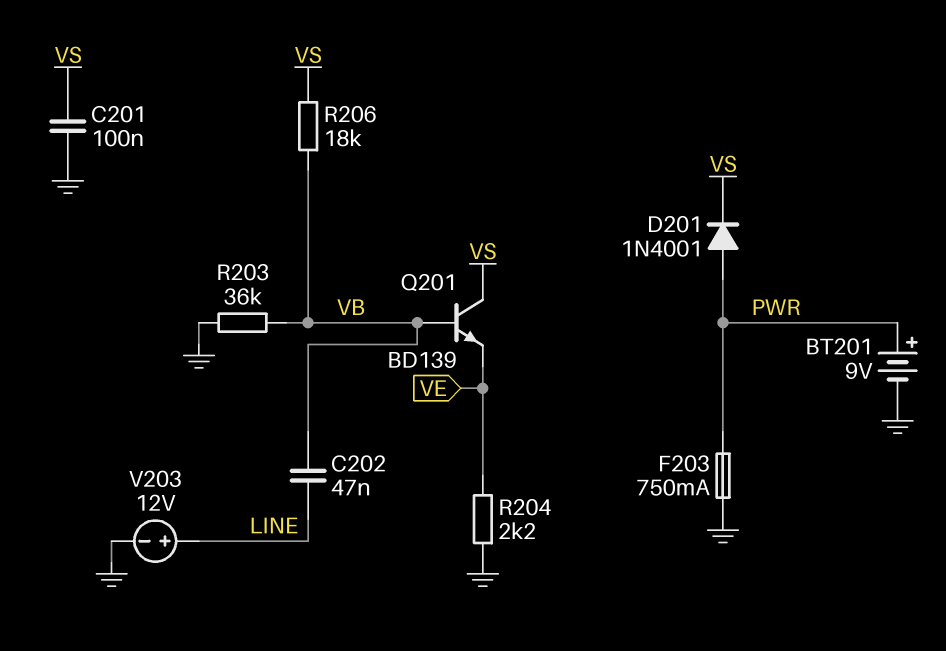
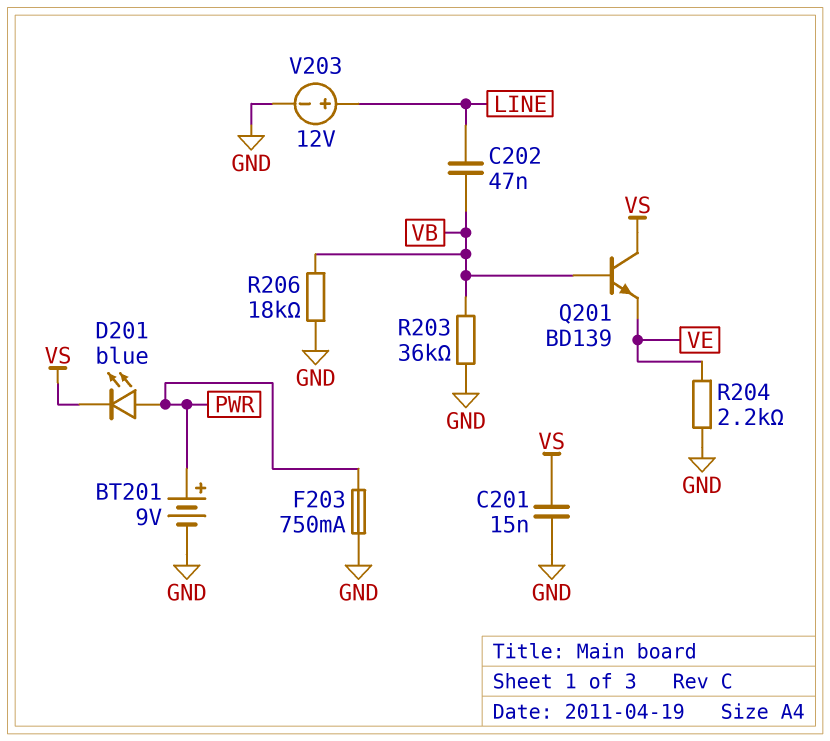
C201: 100nF (GND, VS) -> 15nF (GND, VS)
D201: diode 1N4001 (A PWR, K VS) -> LED blue (A PWR, K VS)
R206: 18k (VB, VS) -> 18k (GND, VB)

